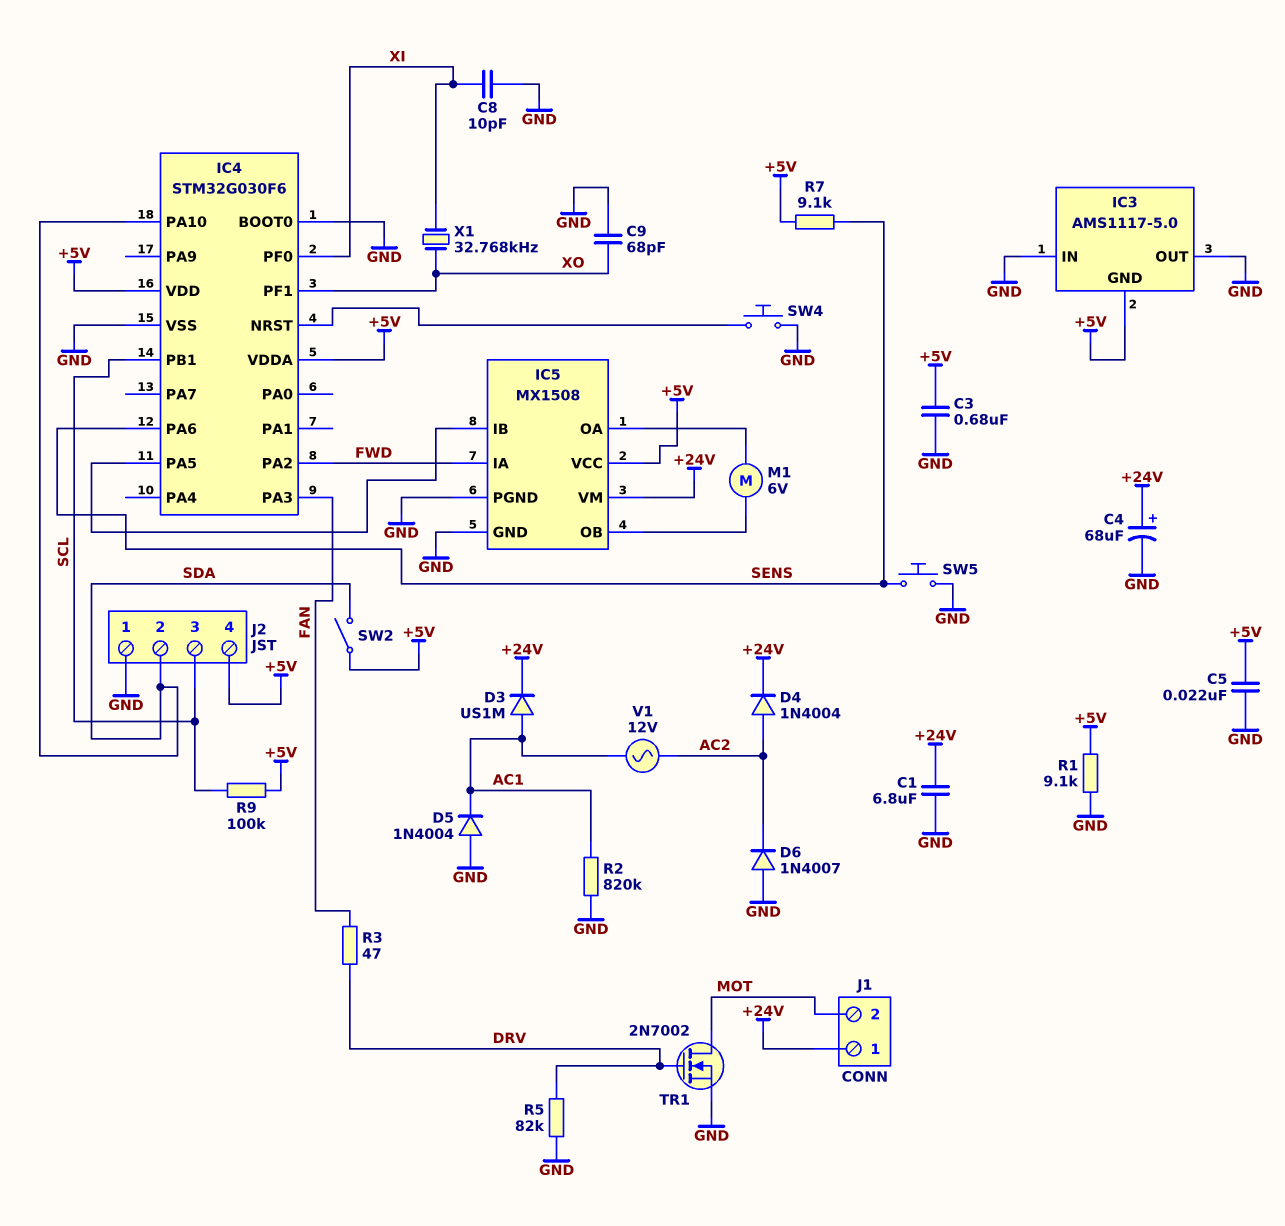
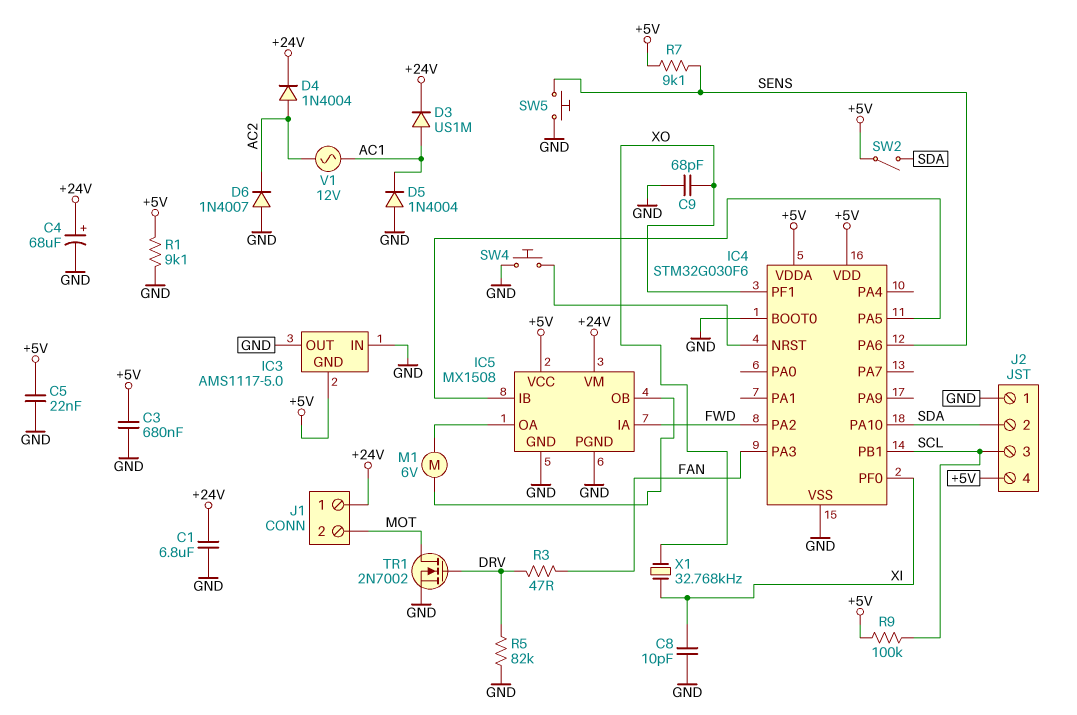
R2: 820k (AC1, GND) -> none

